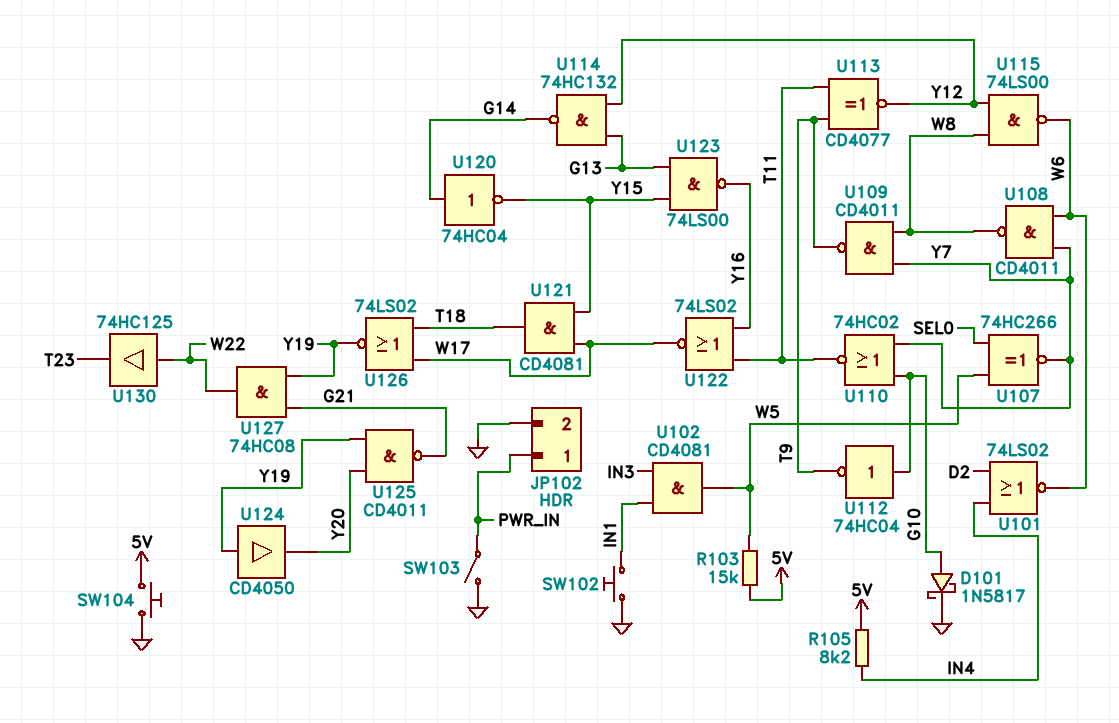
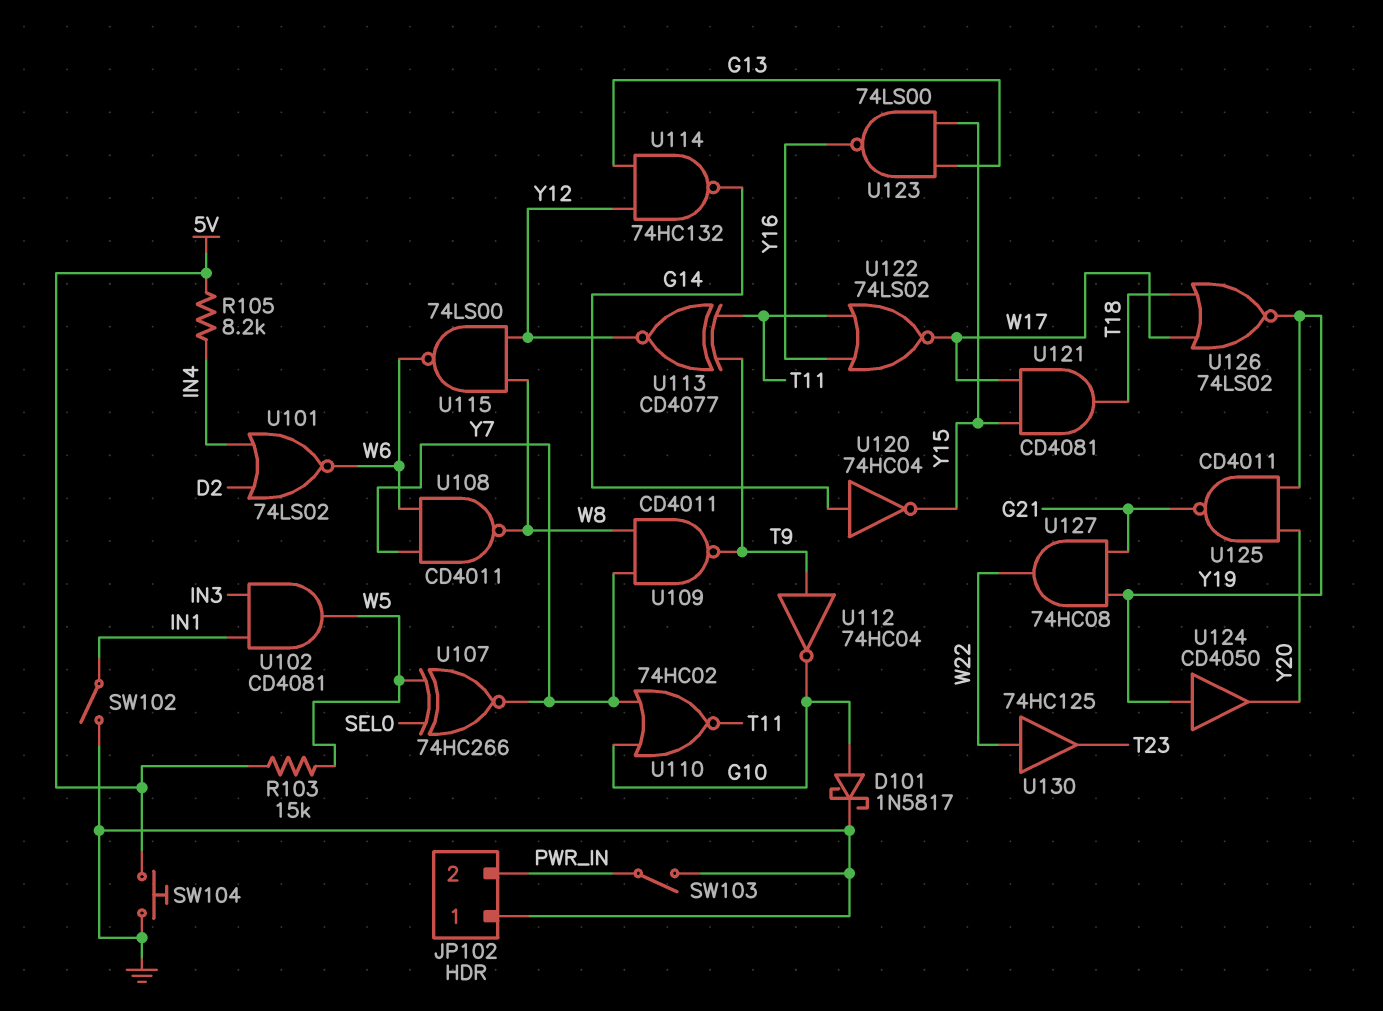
JP102 pin 1: PWR_IN -> GND
JP102 pin 2: GND -> PWR_IN
SW102: button (GND, IN1) -> switch (GND, IN1)
U112: NOT 74HC04 (in G10, out T9) -> NOT 74HC04 (in T9, out G10)

